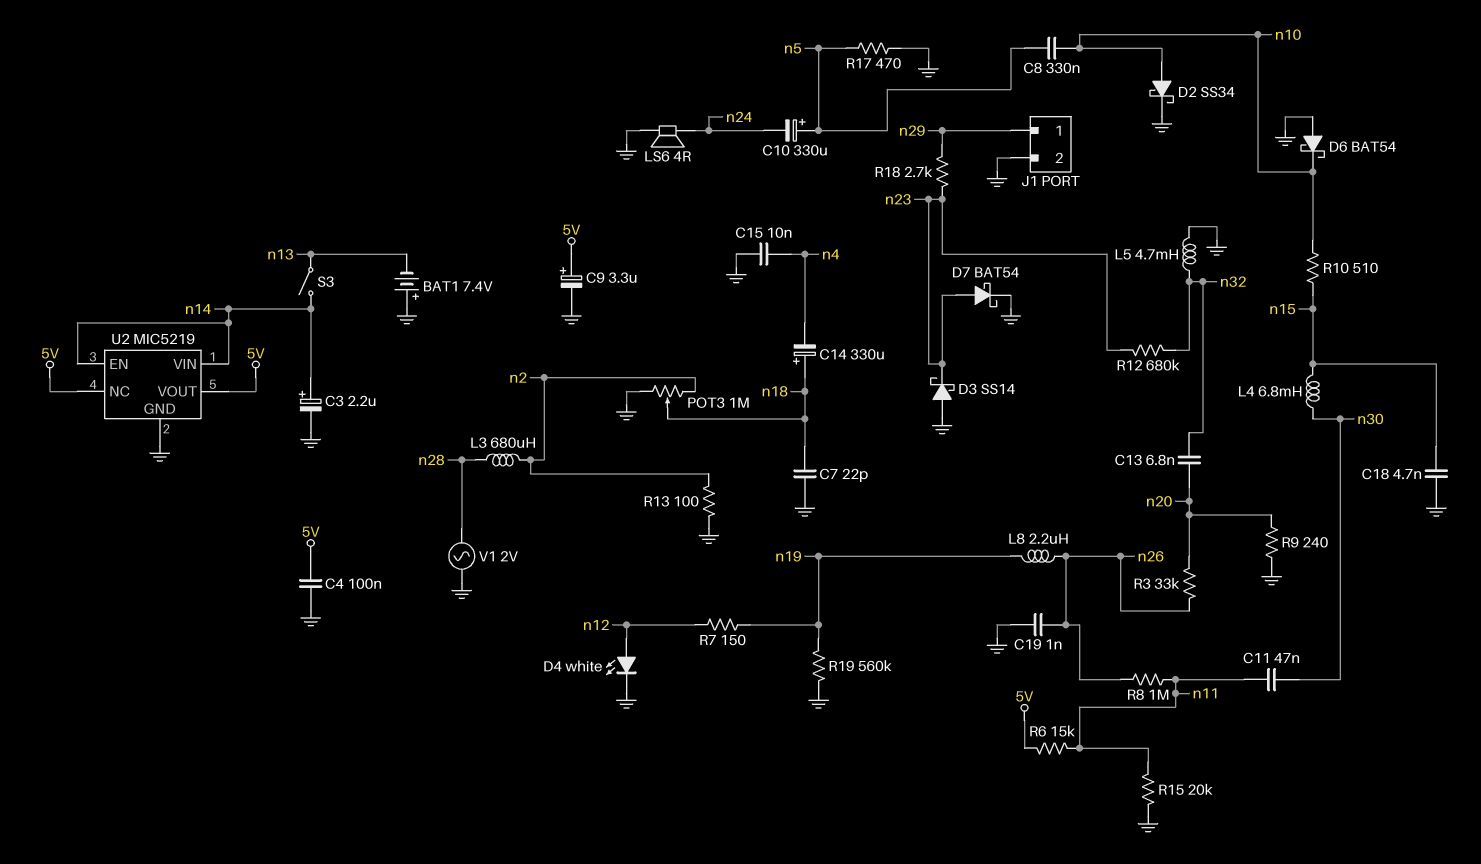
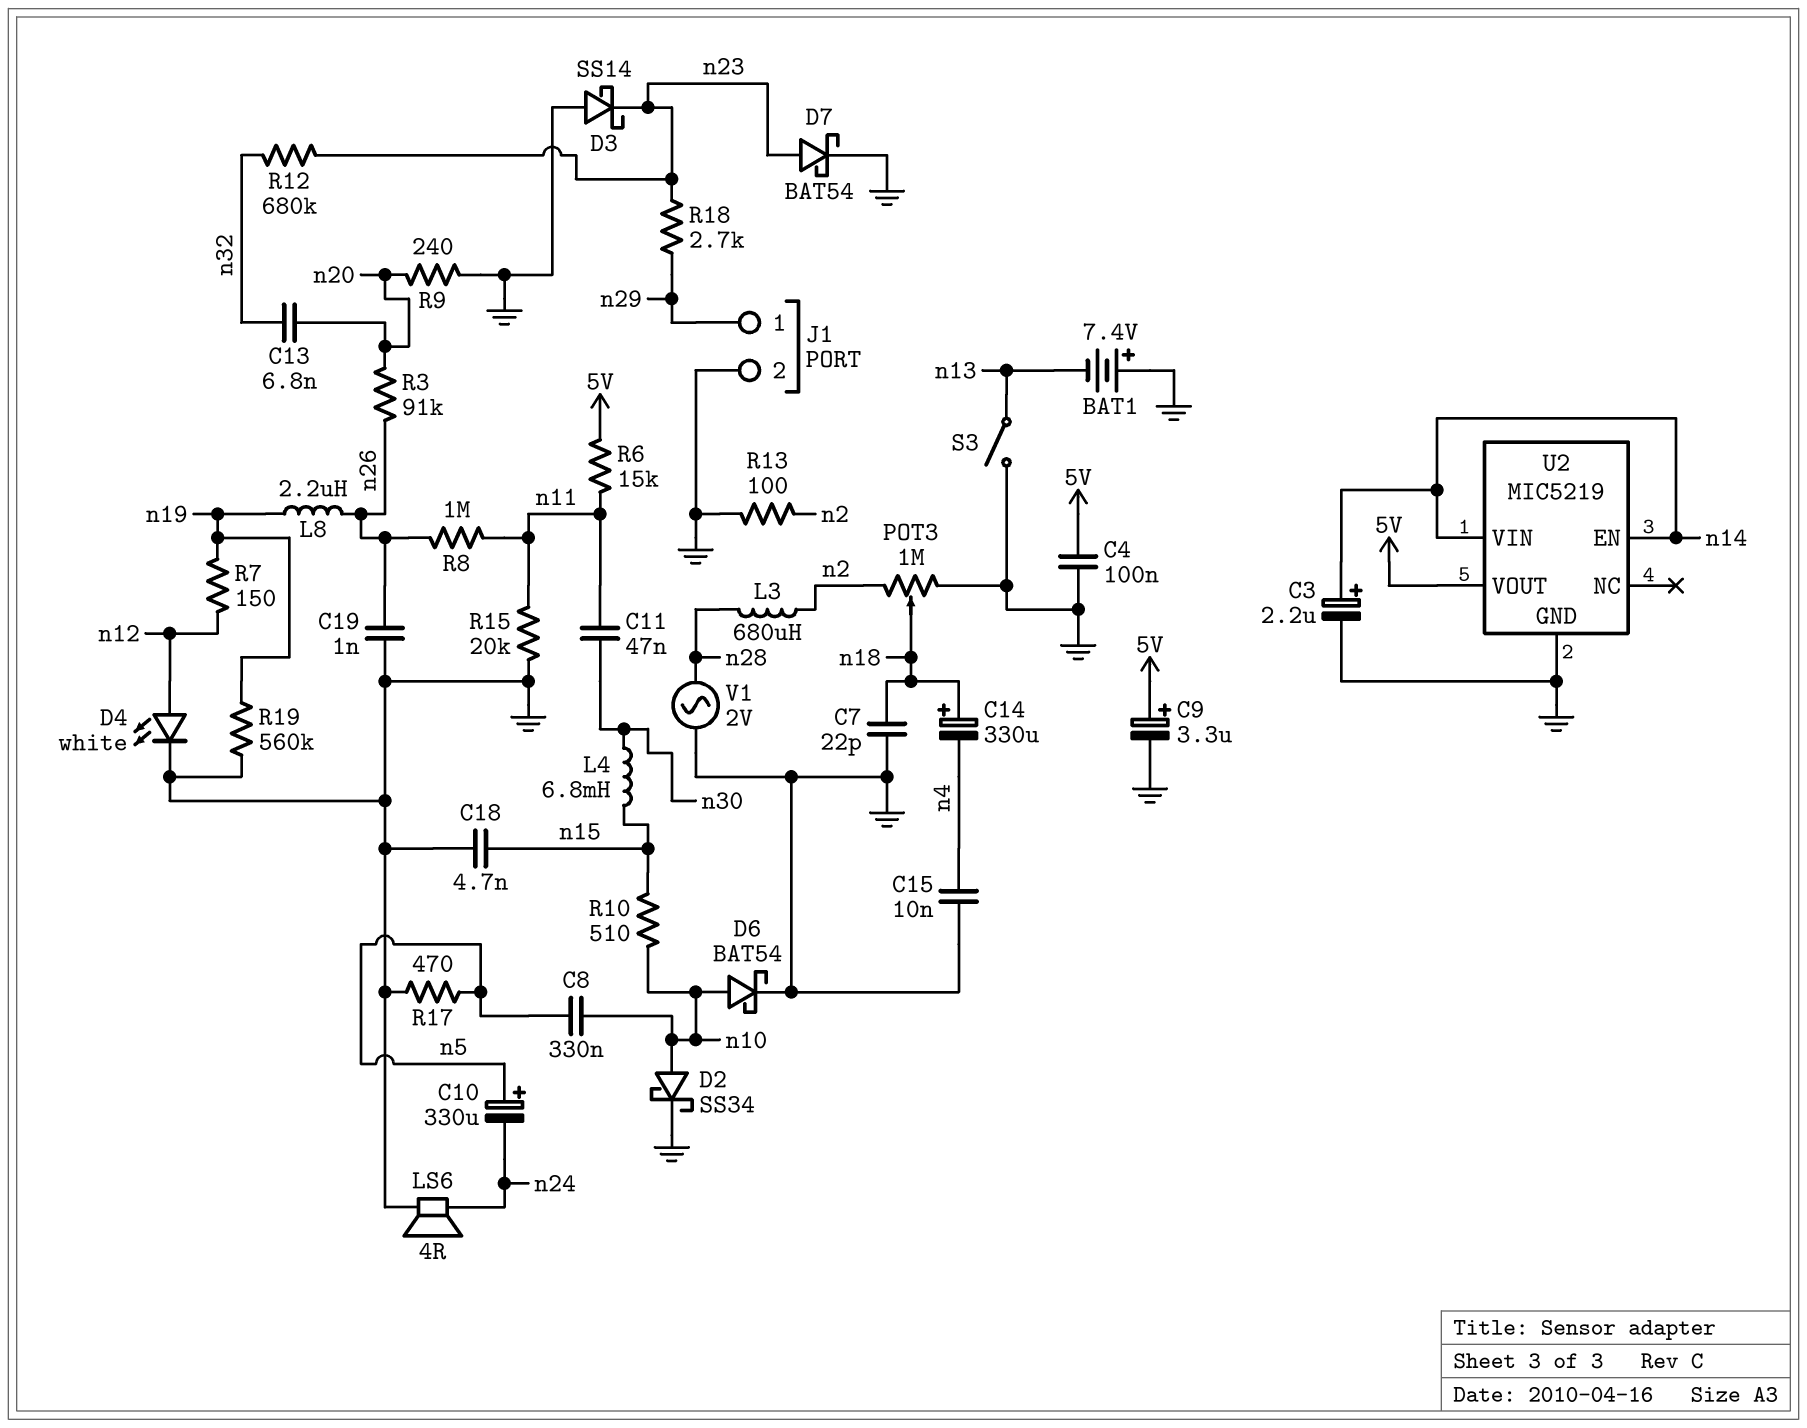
D6: schottky BAT54 (A GND, K n10) -> schottky BAT54 (A n10, K GND)
L5: 4.7mH (GND, n32) -> none
R3: 33k (n20, n26) -> 91k (n20, n26)
S3: switch (n13, n14) -> switch (GND, n13)
U2 pin NC: 5V -> none

